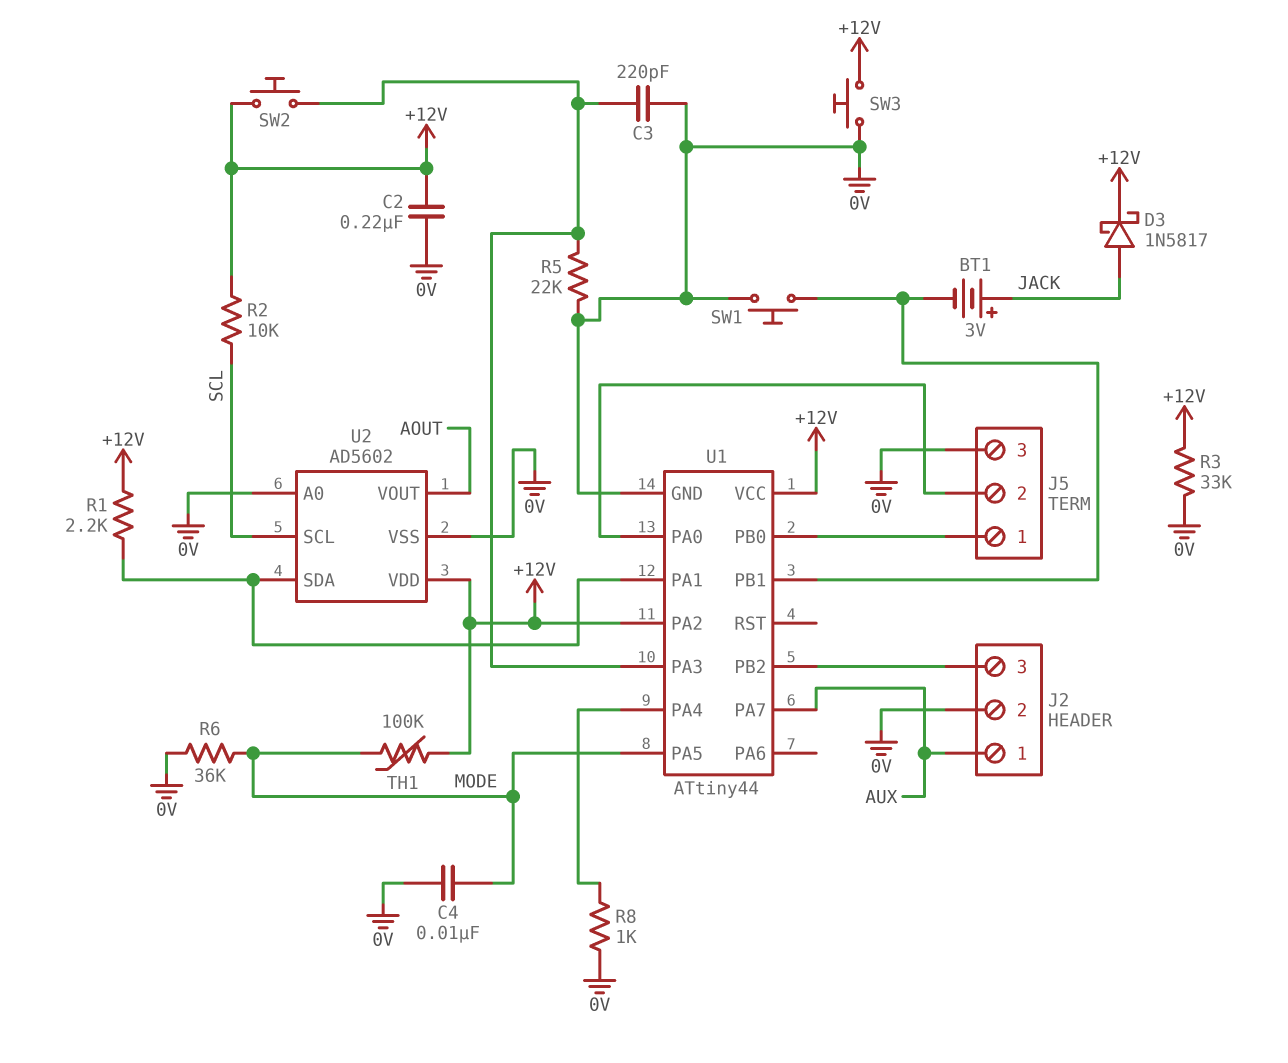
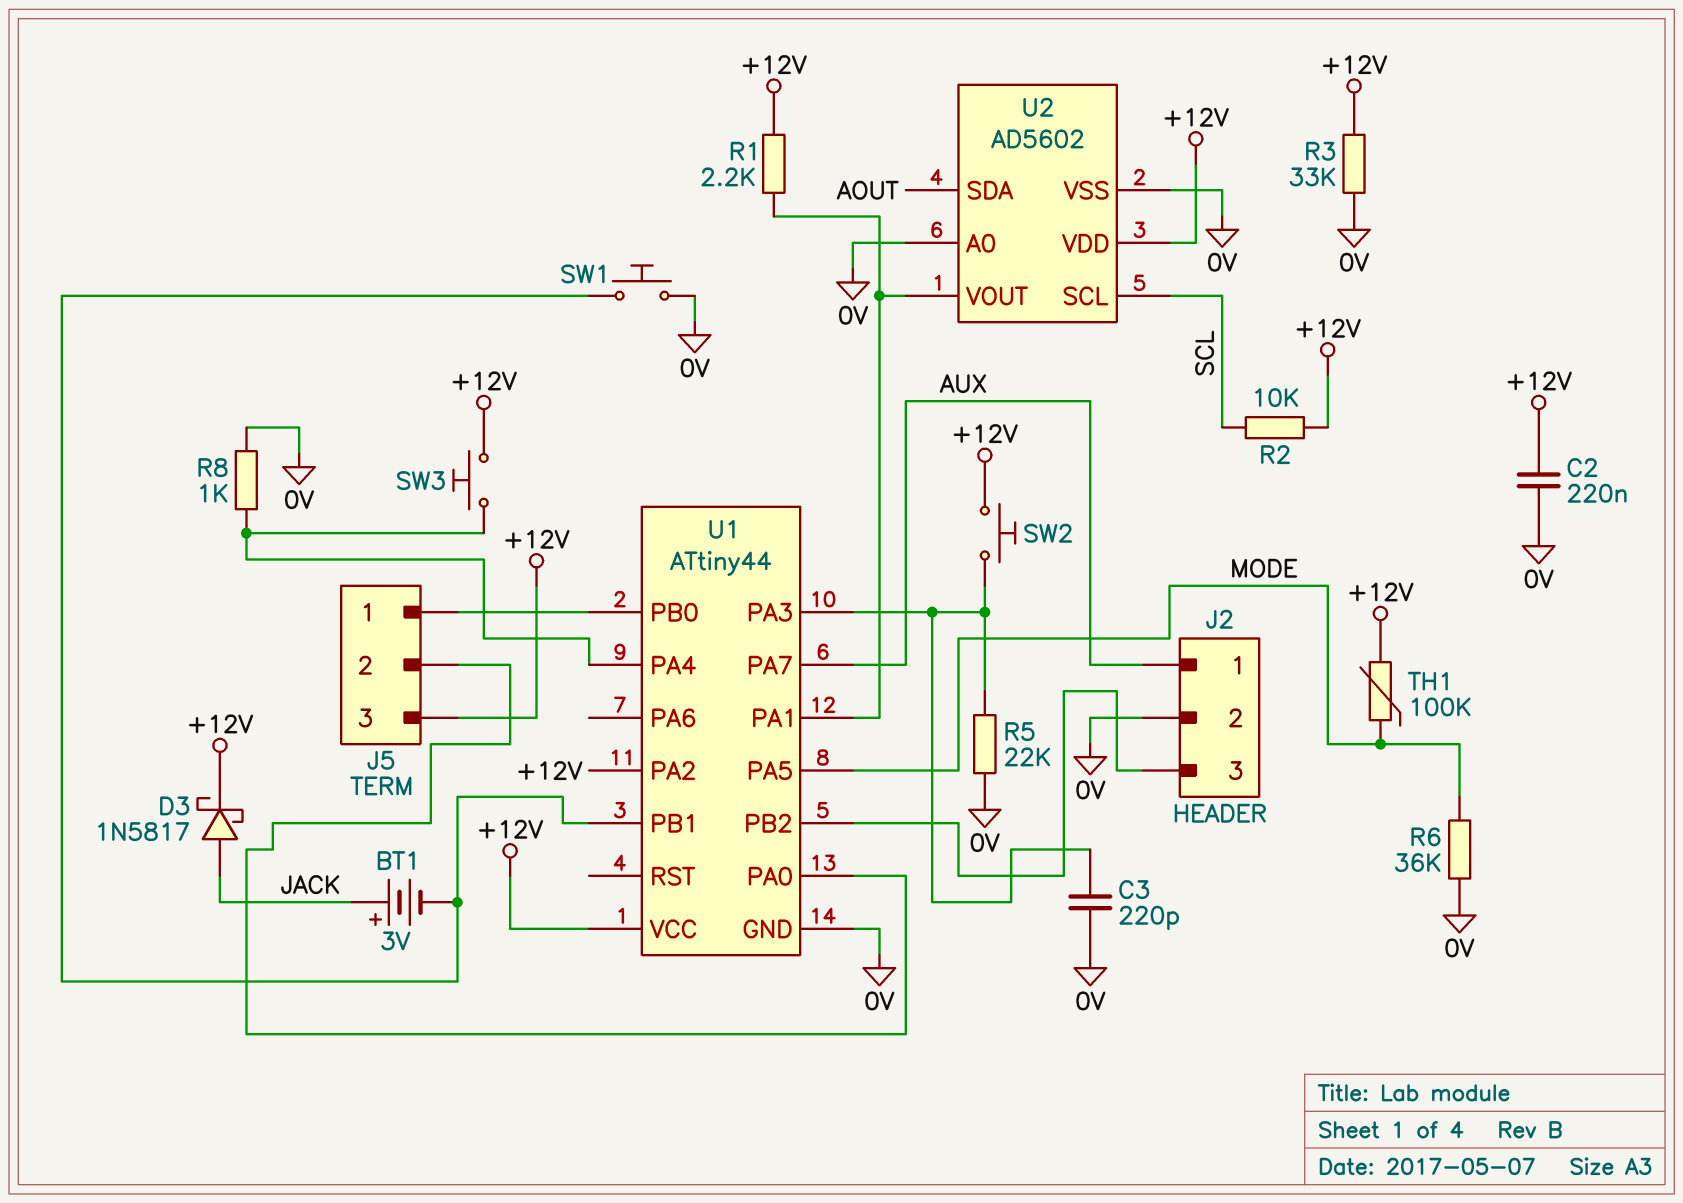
C4: 10nF (0V, MODE) -> none
J5 pin 3: 0V -> +12V
SW3: button (+12V, 0V) -> button (+12V, U1/PA4)
U2 pin SDA: U1/PA1 -> AOUT
U2 pin VOUT: AOUT -> U1/PA1

